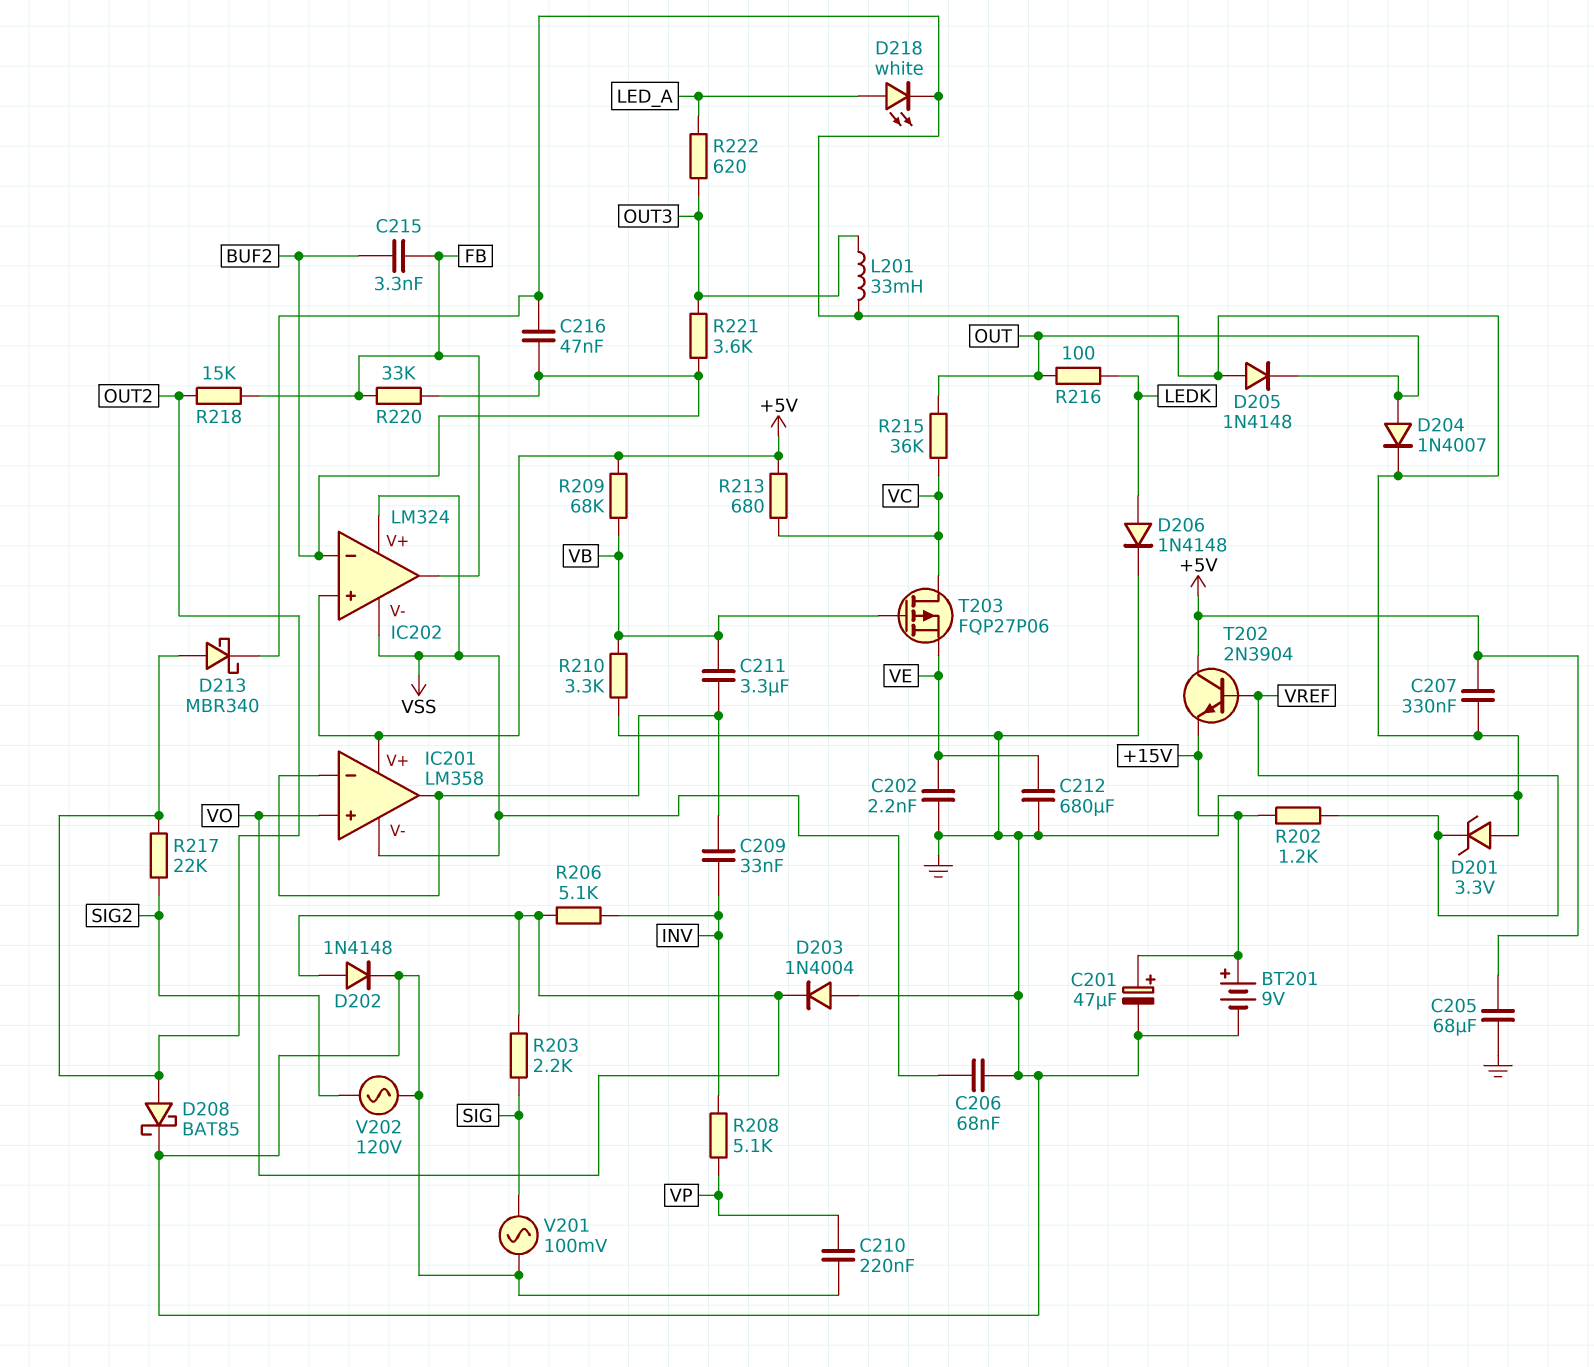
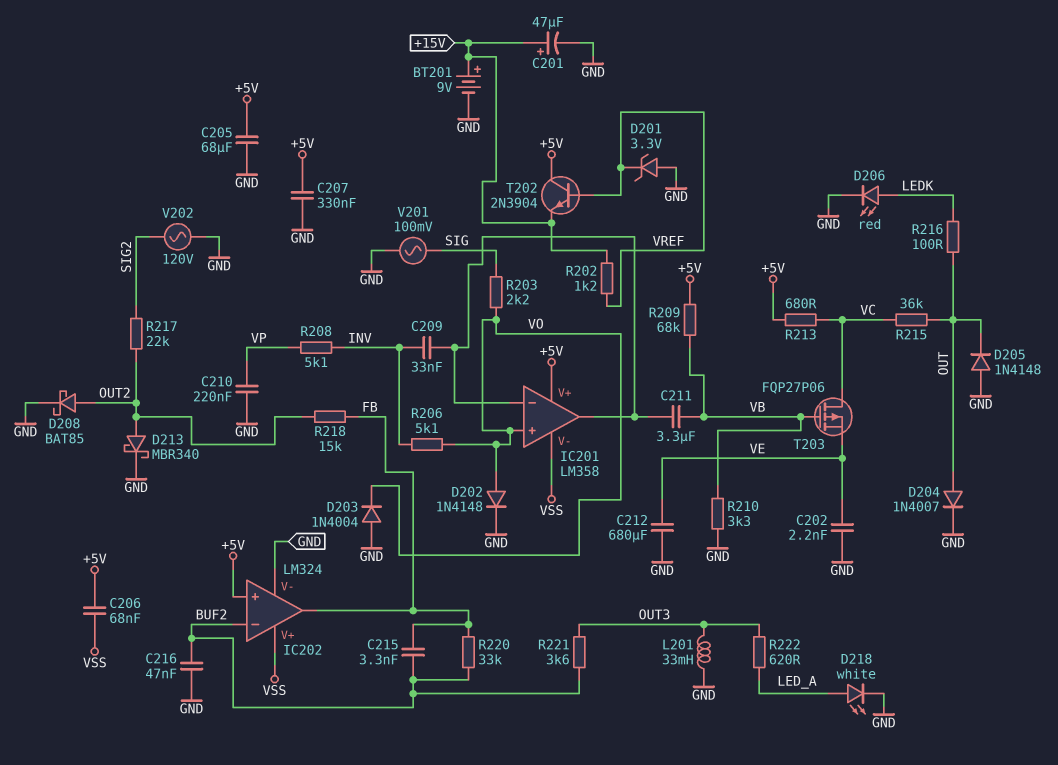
C206: 68nF (GND, VSS) -> 68nF (+5V, VSS)
D206: diode 1N4148 (A LEDK, K GND) -> LED red (A LEDK, K GND)
IC202 pin V-: VSS -> GND

